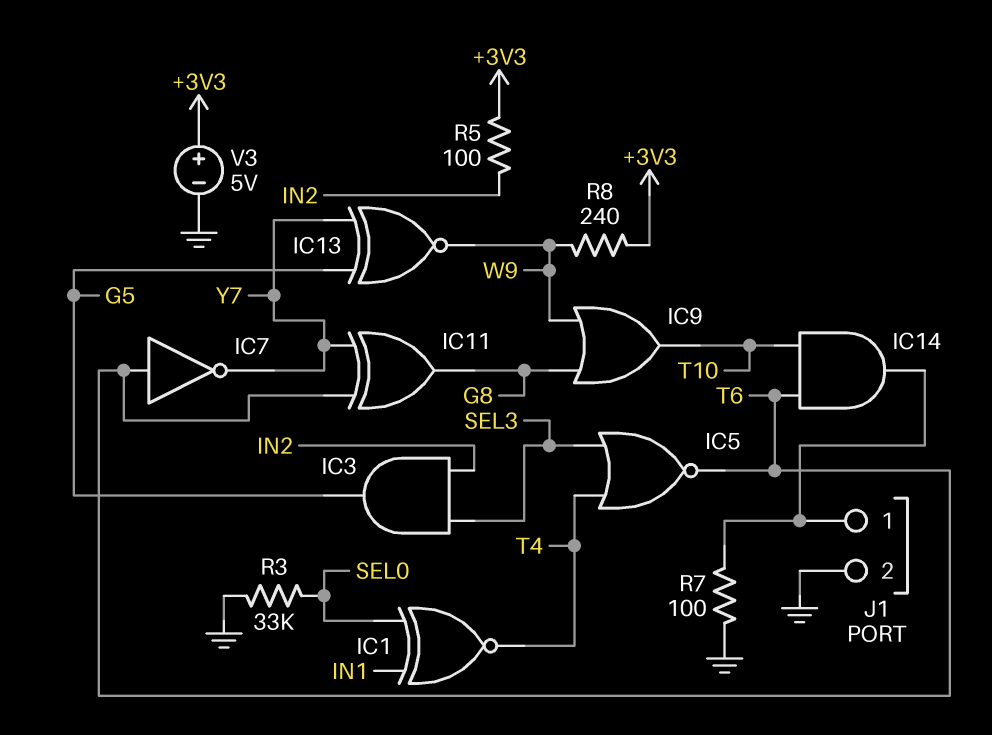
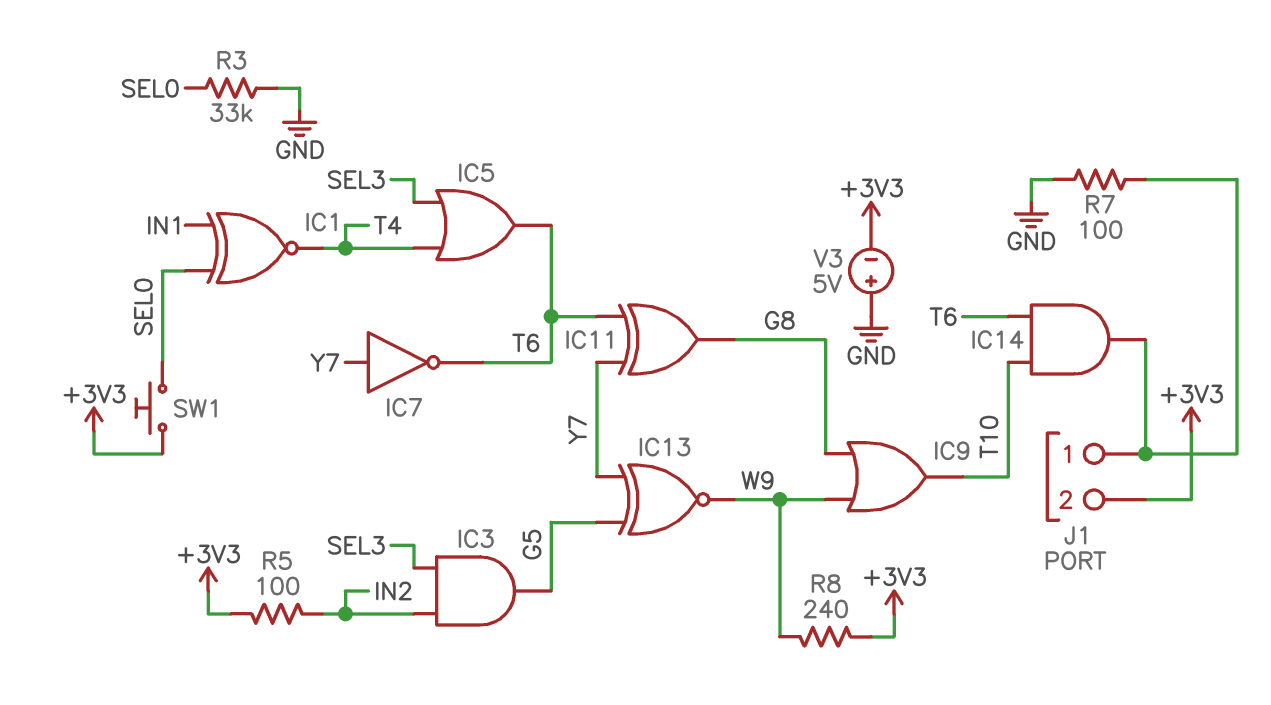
IC5: NOR (in SEL3, in T4, out T6) -> OR (in SEL3, in T4, out T6)
IC7: NOT (in T6, out Y7) -> NOT (in Y7, out T6)
J1 pin 2: GND -> +3V3
SW1: none -> button (+3V3, SEL0)
V3: 5V (plus +3V3, minus GND) -> 5V (plus GND, minus +3V3)

